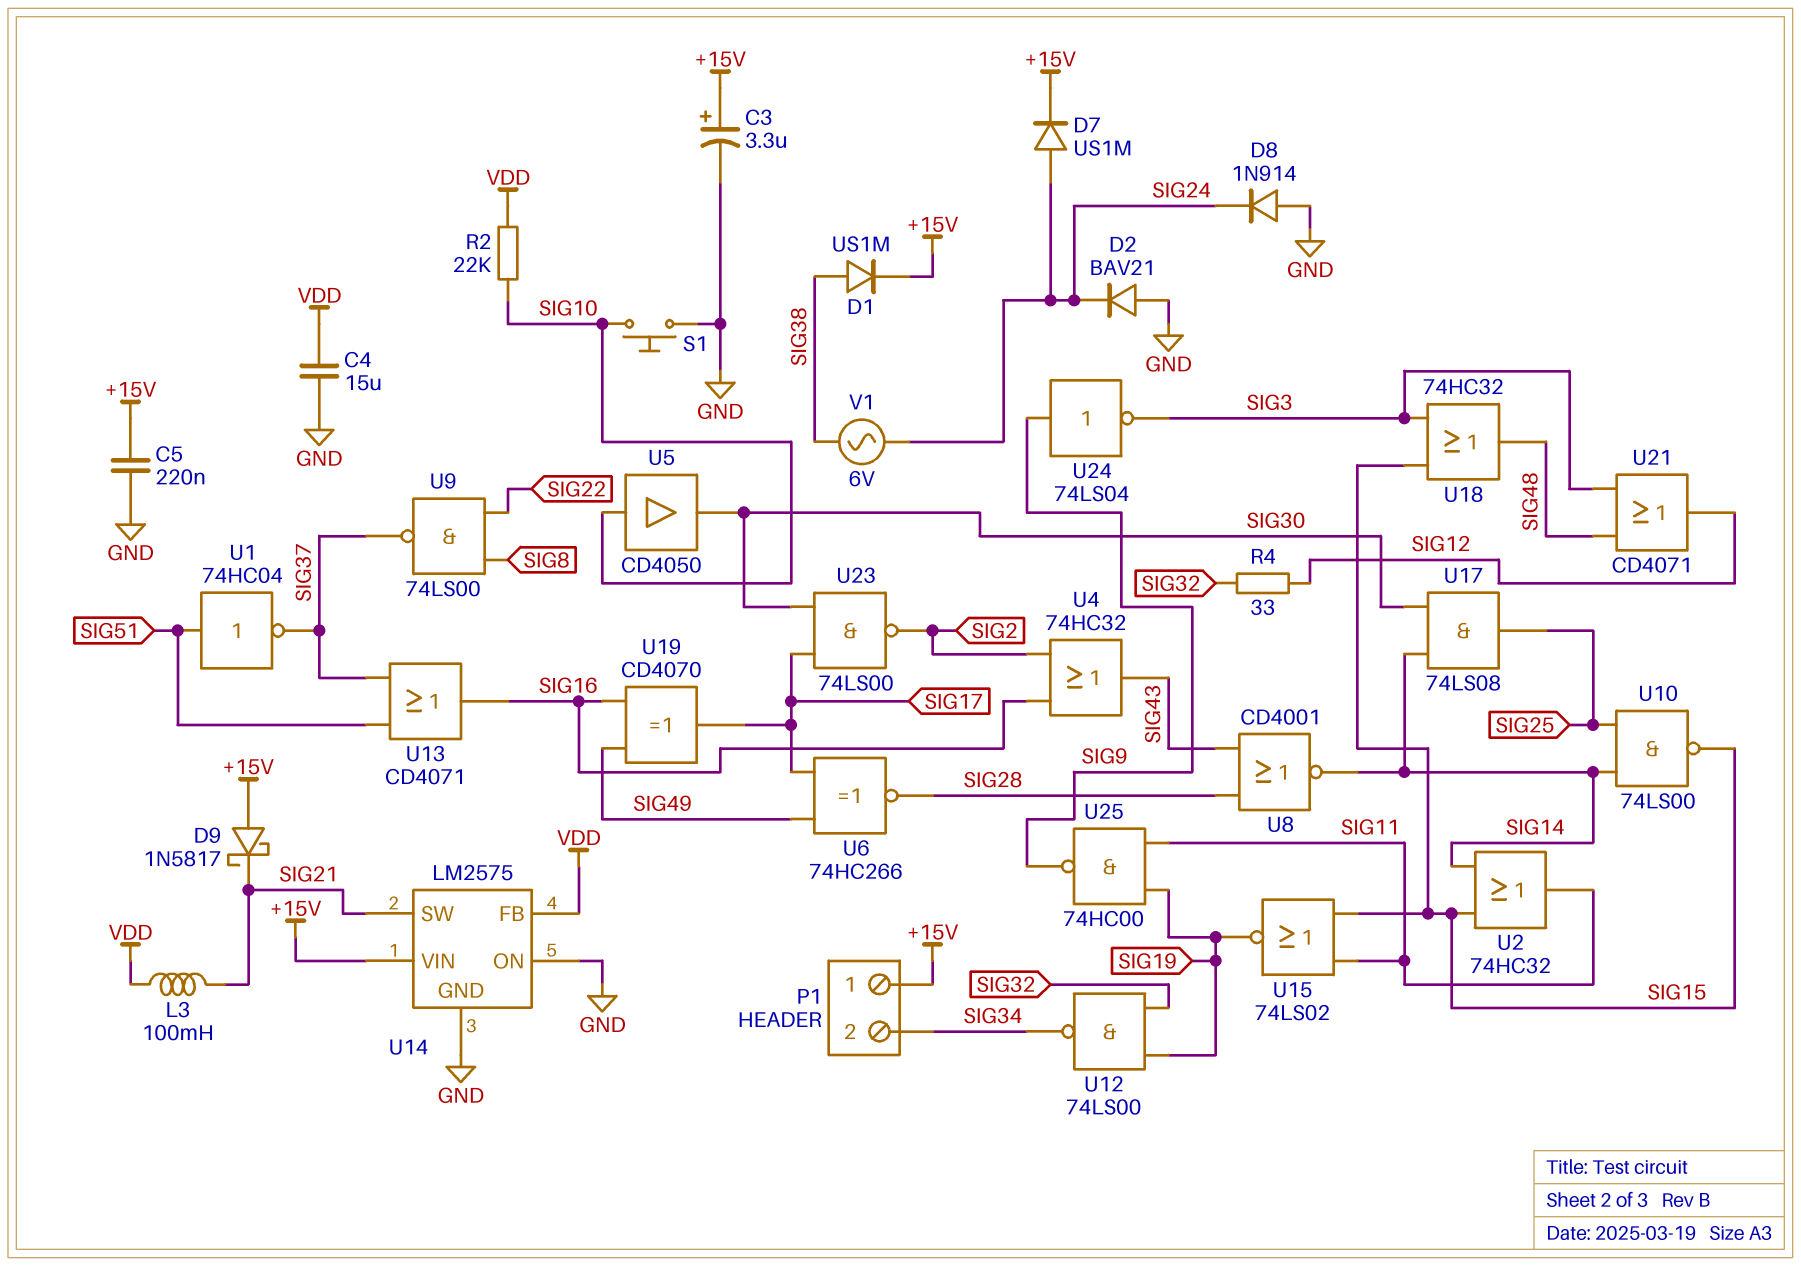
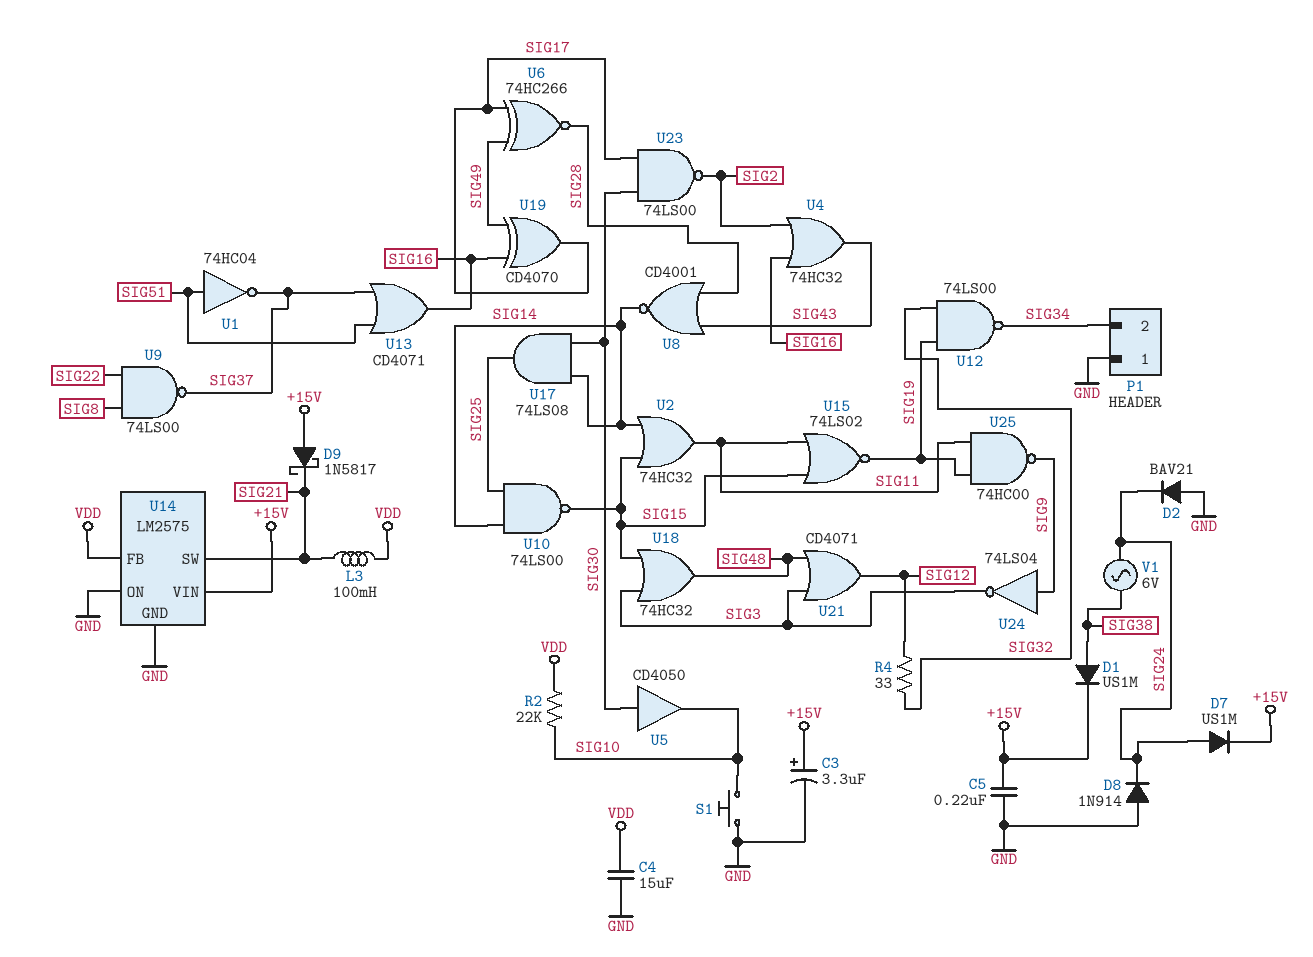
P1 pin 1: +15V -> GND
U5: buffer CD4050 (in SIG10, out SIG30) -> buffer CD4050 (in SIG30, out SIG10)

